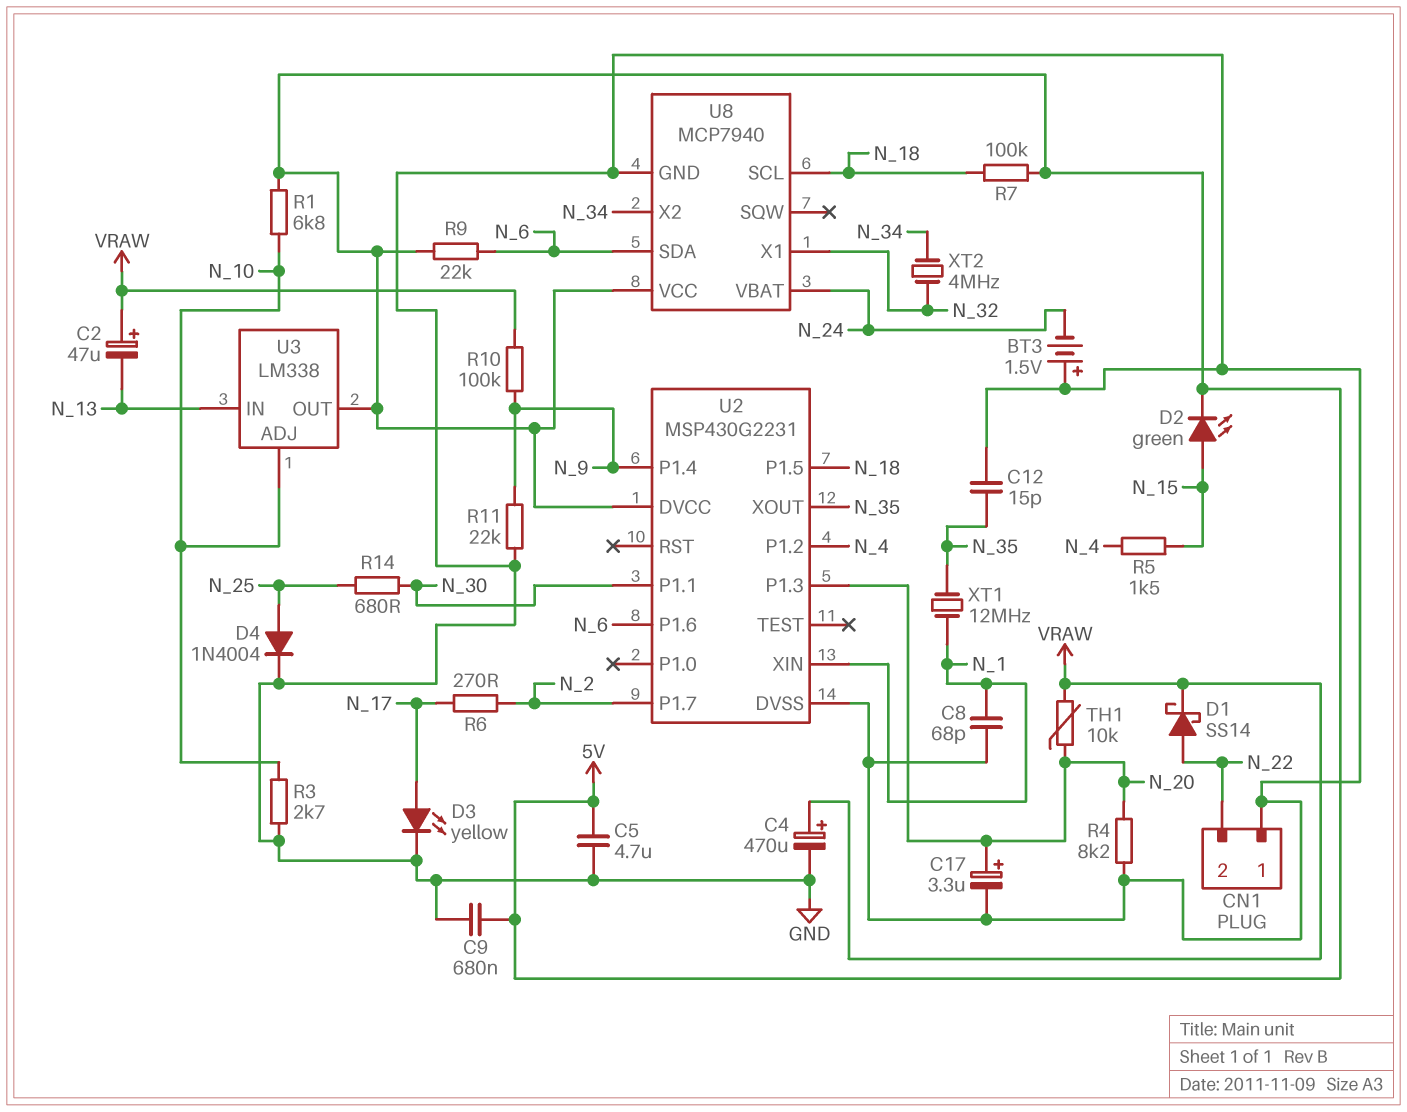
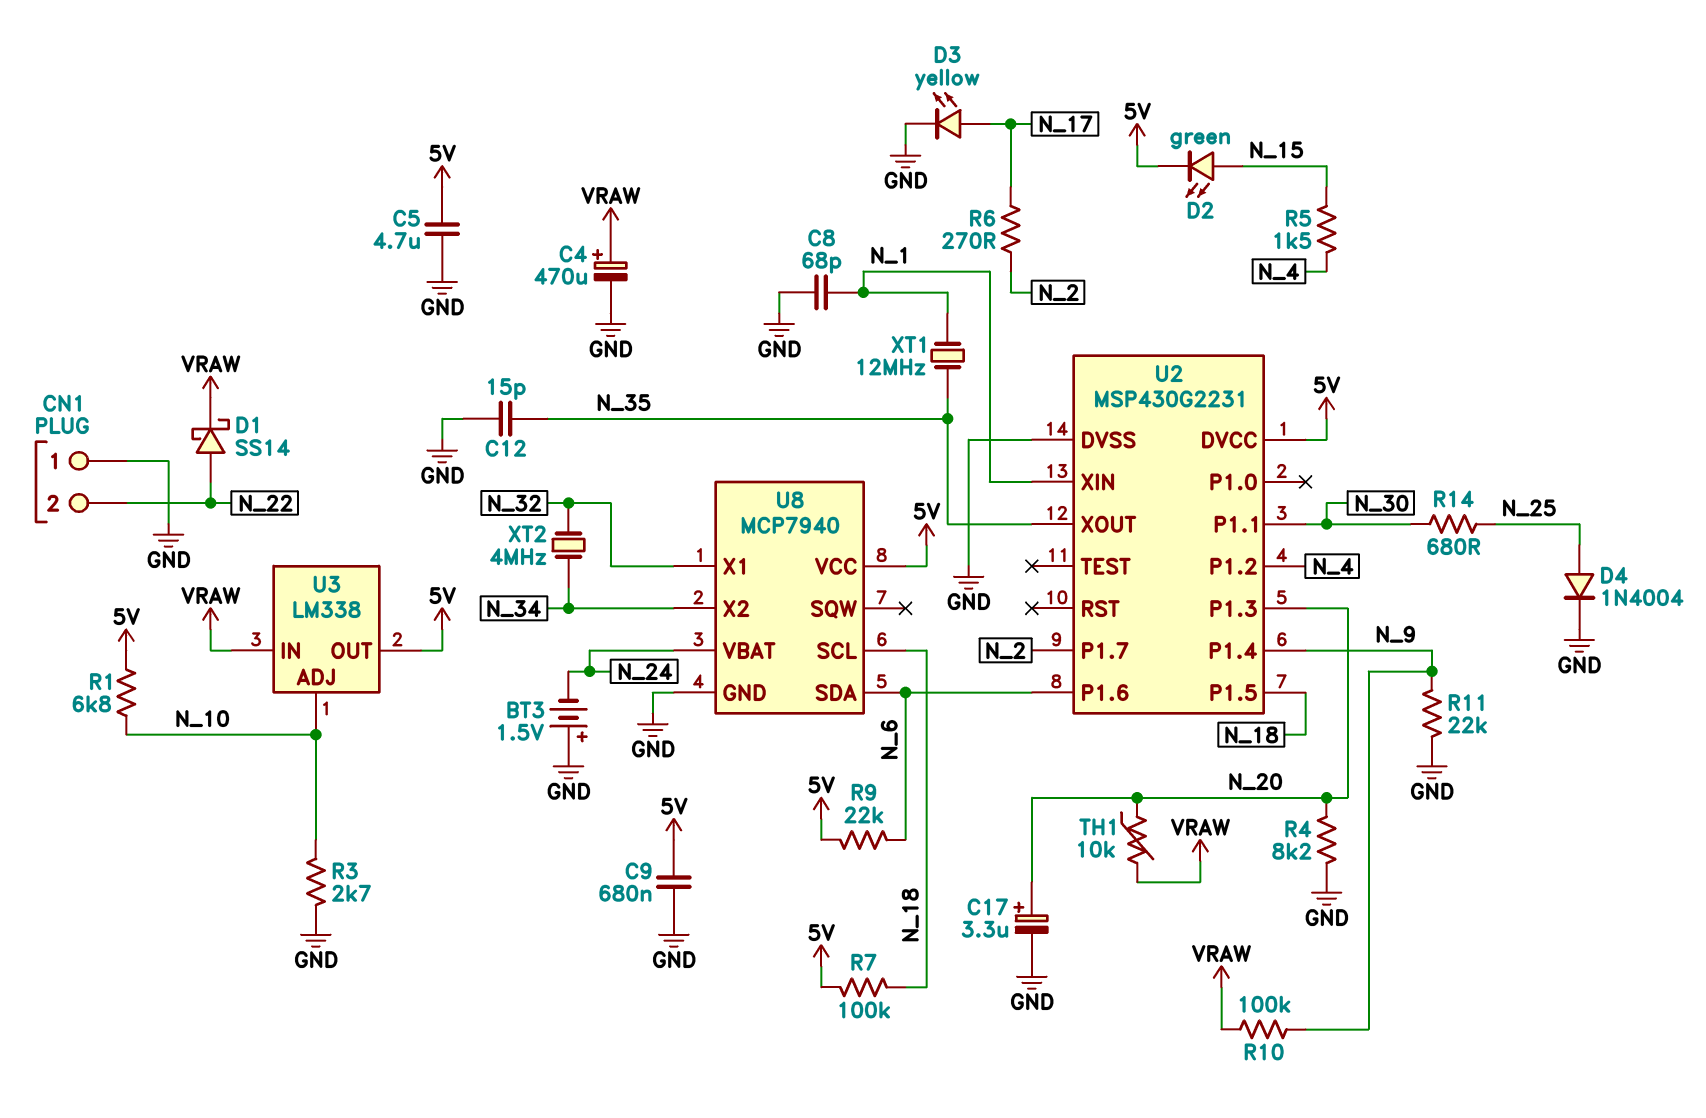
C2: 47uF (plus VRAW, minus N_13) -> none
U3 pin IN: N_13 -> VRAW

